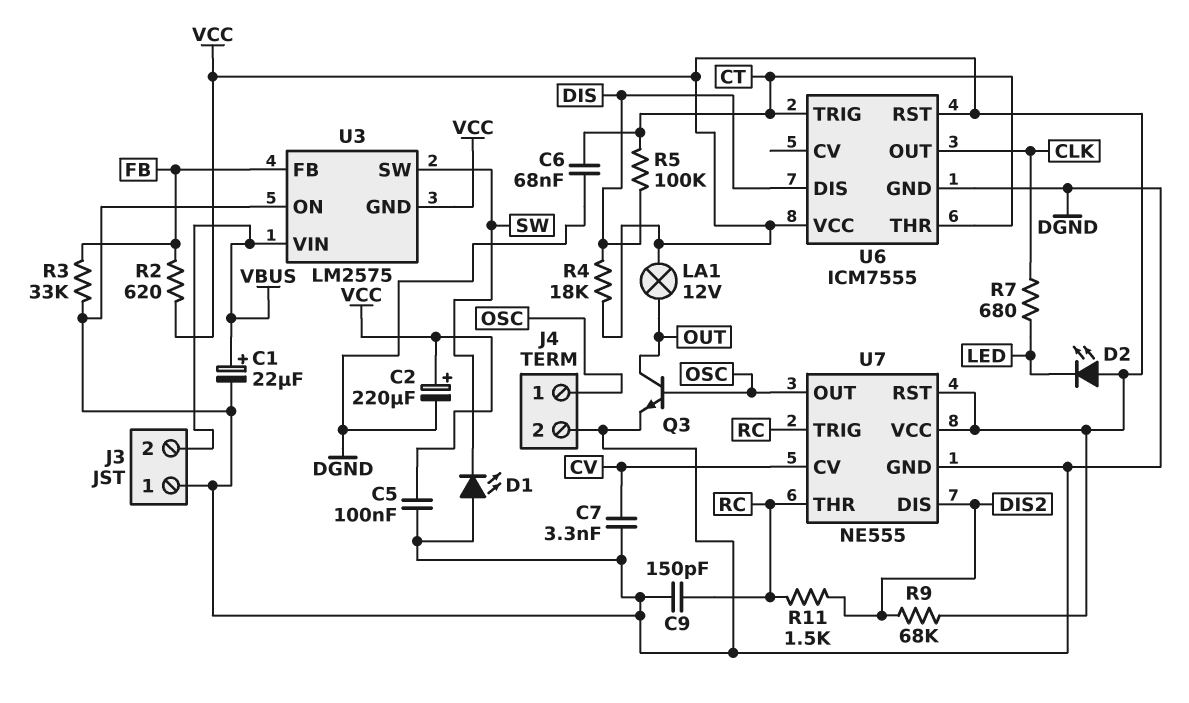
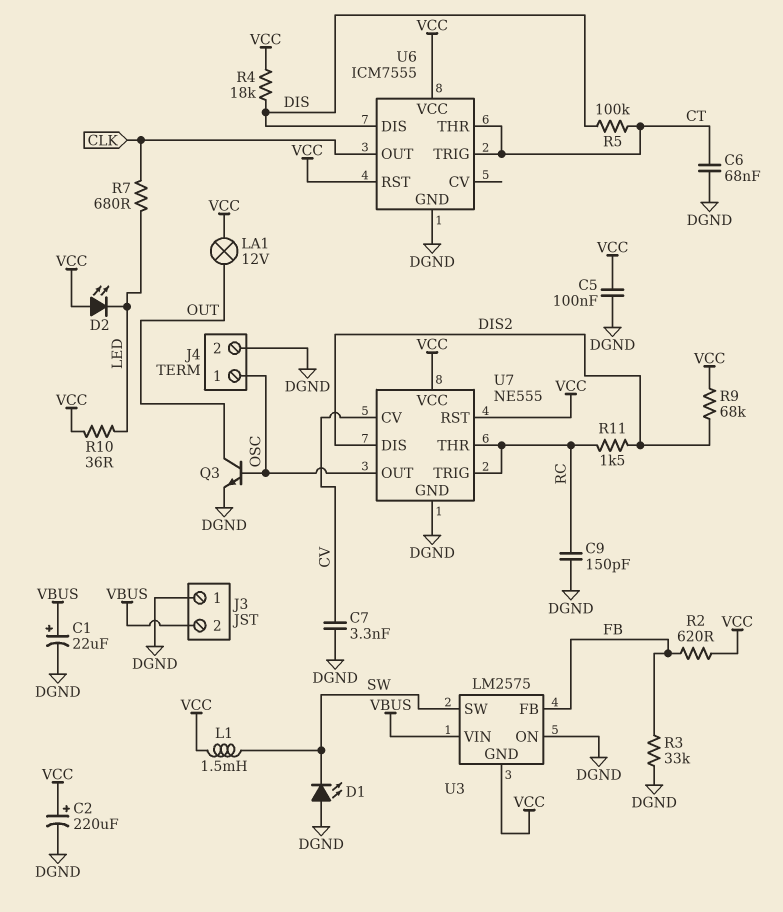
L1: none -> 1.5mH (SW, VCC)
R10: none -> 36 (LED, VCC)

